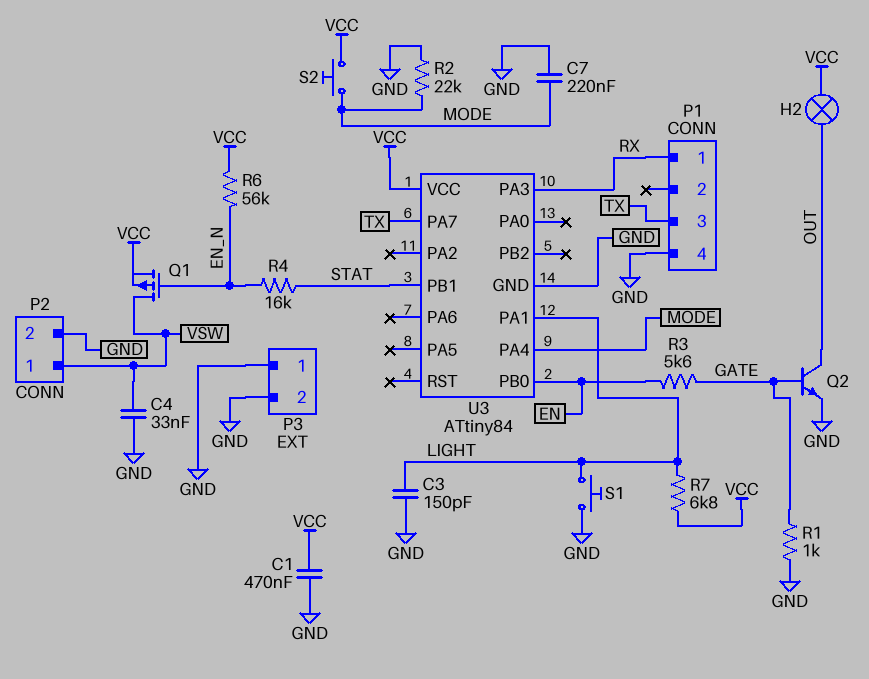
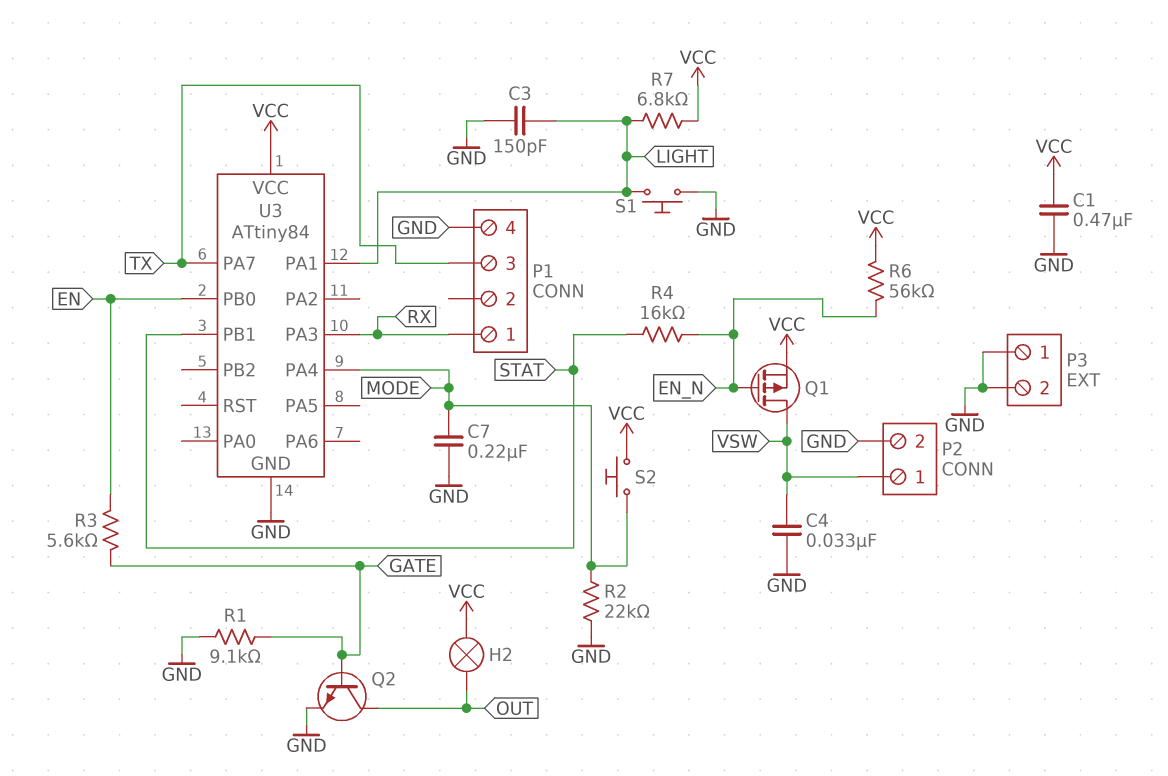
R1: 1k (GATE, GND) -> 9.1k (GATE, GND)

